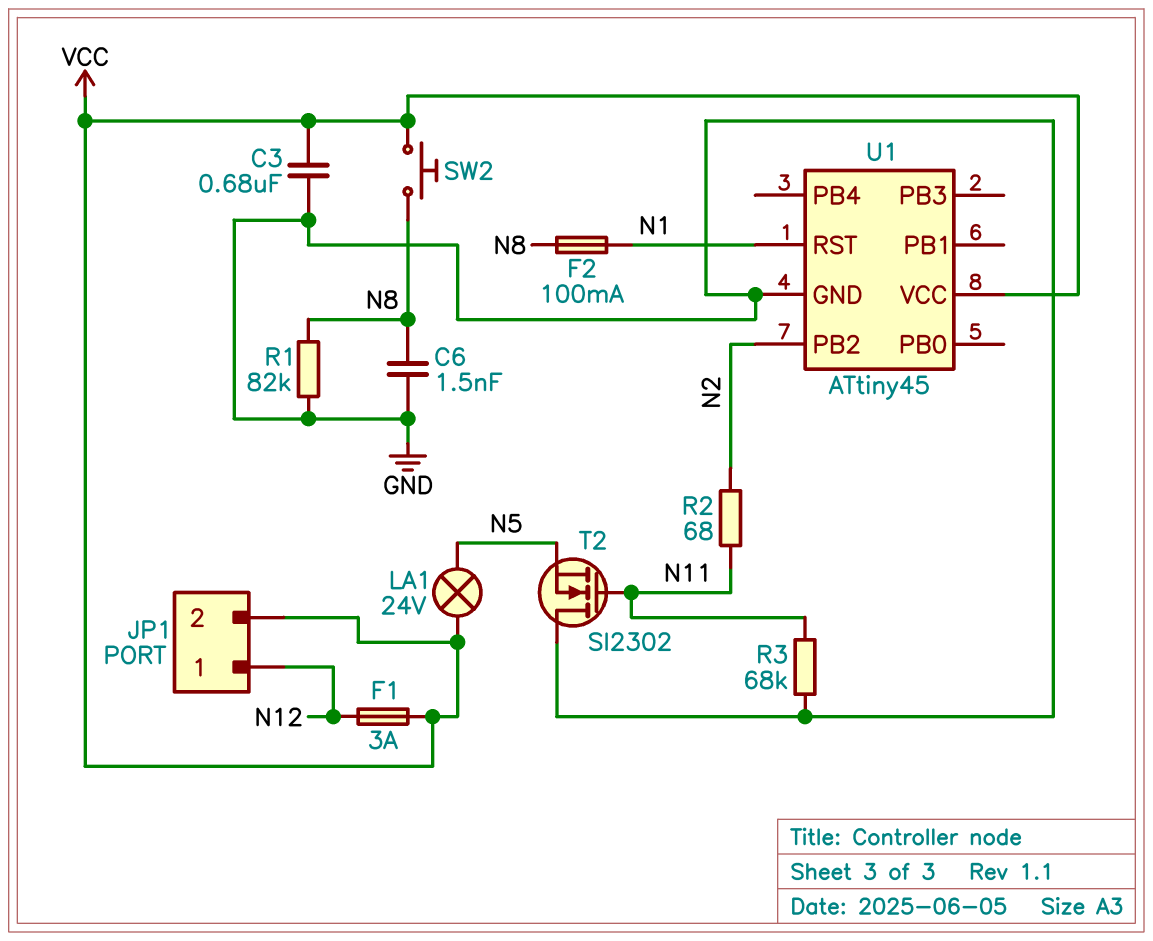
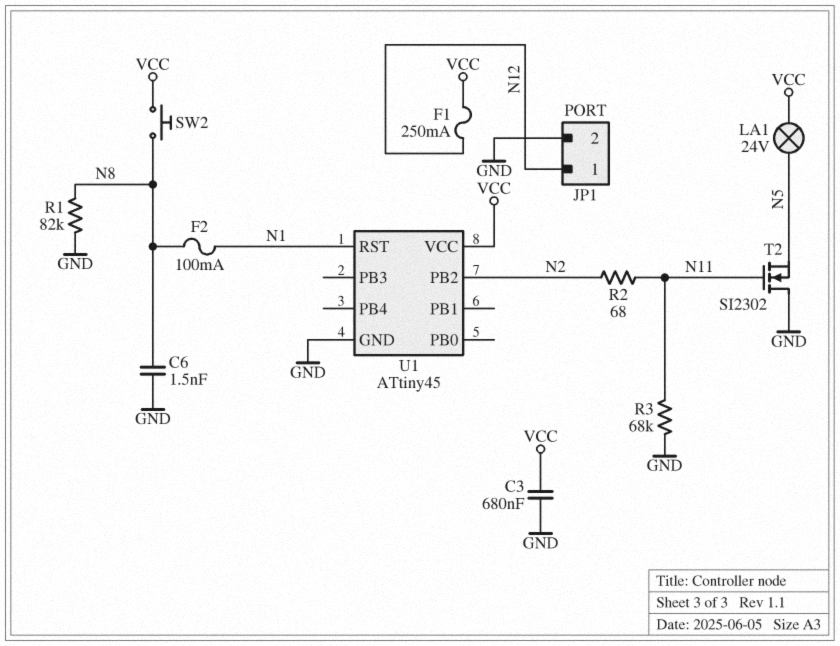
F1: 3A (N12, VCC) -> 250mA (N12, VCC)
JP1 pin 2: VCC -> GND

